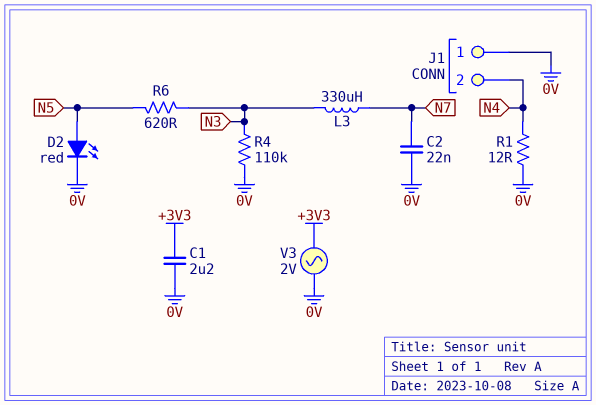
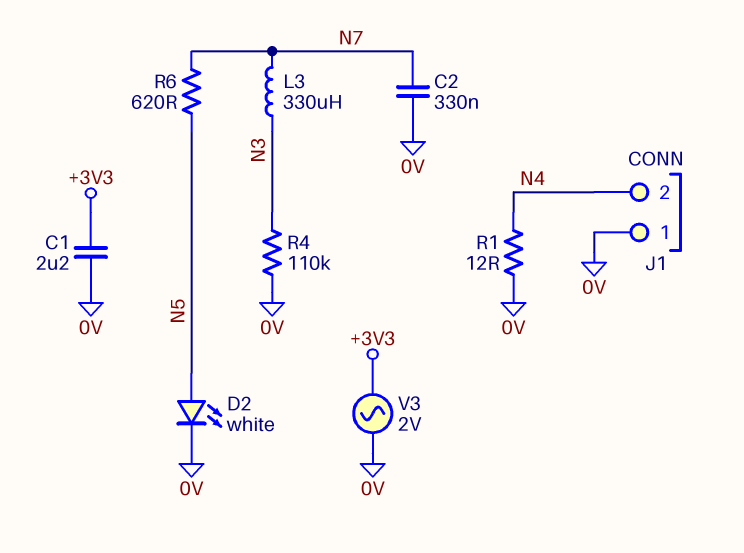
C2: 22nF (0V, N7) -> 330nF (0V, N7)
D2: LED red (A N5, K 0V) -> LED white (A N5, K 0V)
R6: 620 (N3, N5) -> 620 (N5, N7)

